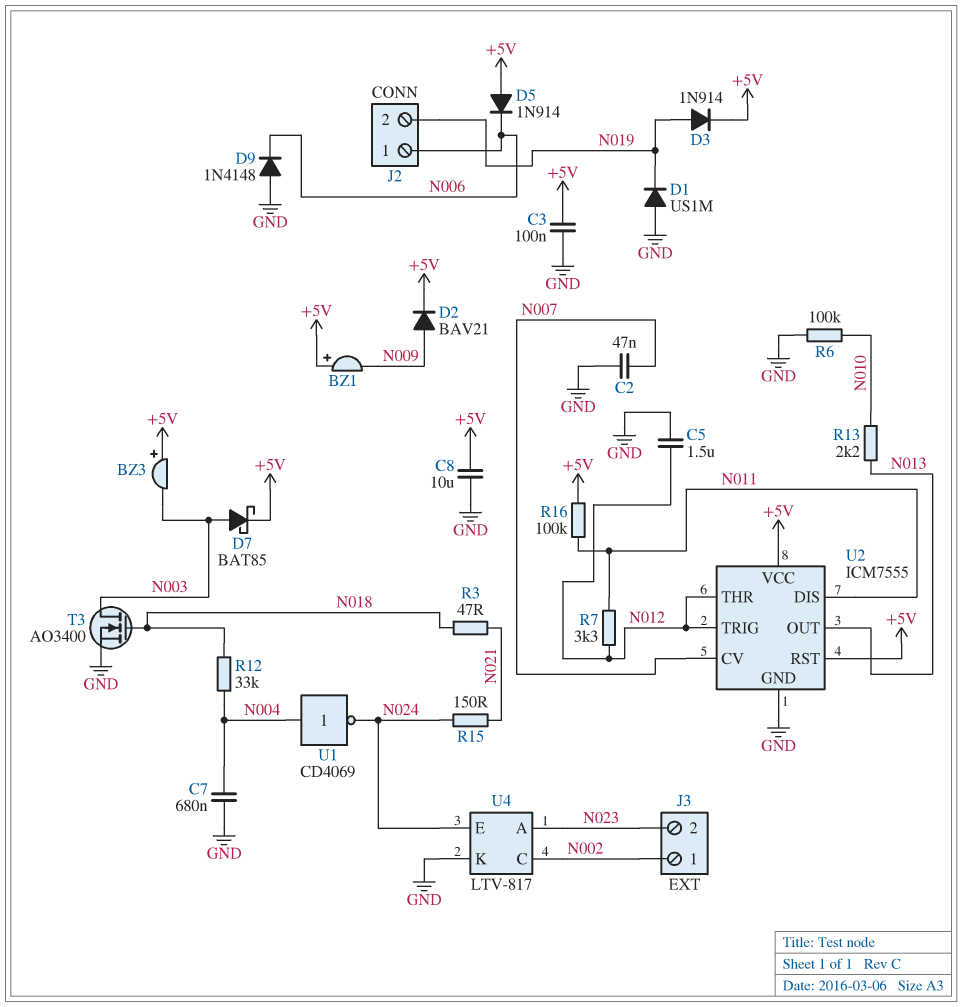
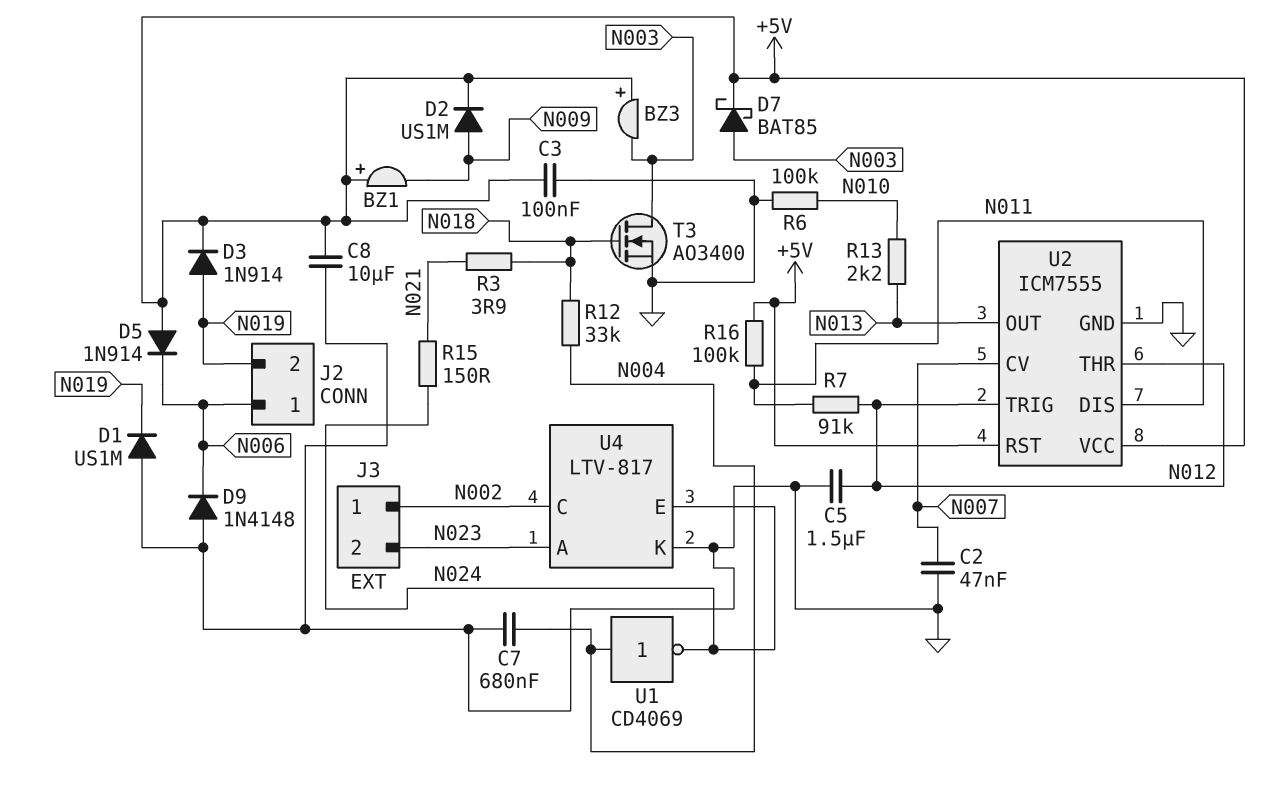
D2: diode BAV21 (A N009, K +5V) -> diode US1M (A N009, K +5V)
R3: 47 (N018, N021) -> 3.9 (N018, N021)
R7: 3.3k (N011, N012) -> 91k (N011, N012)

